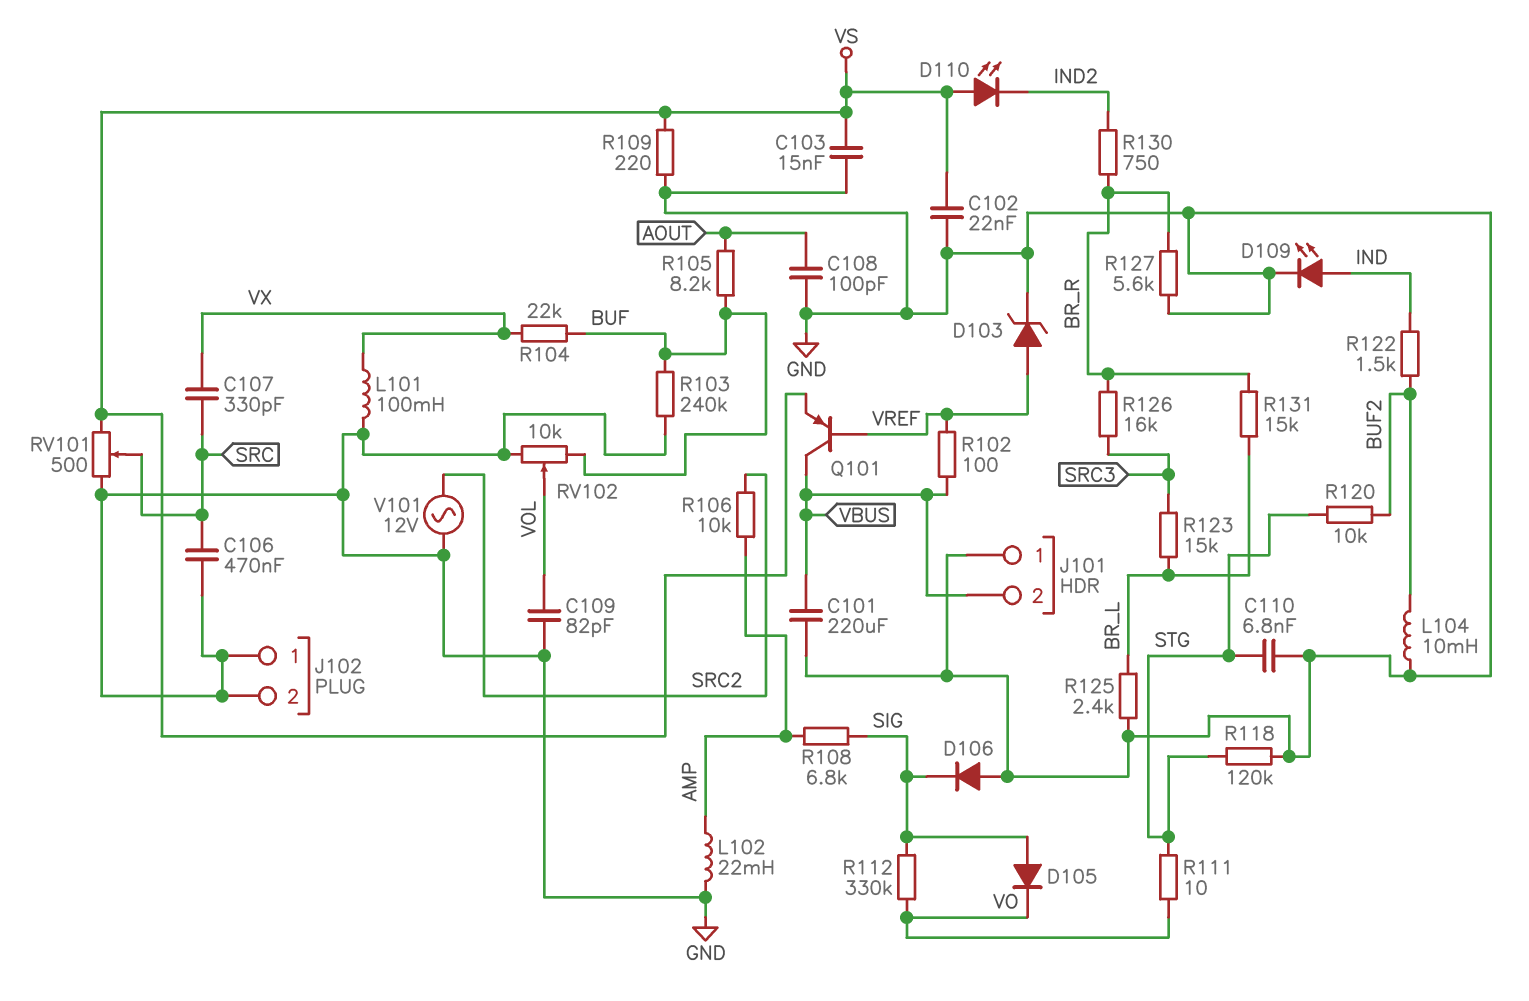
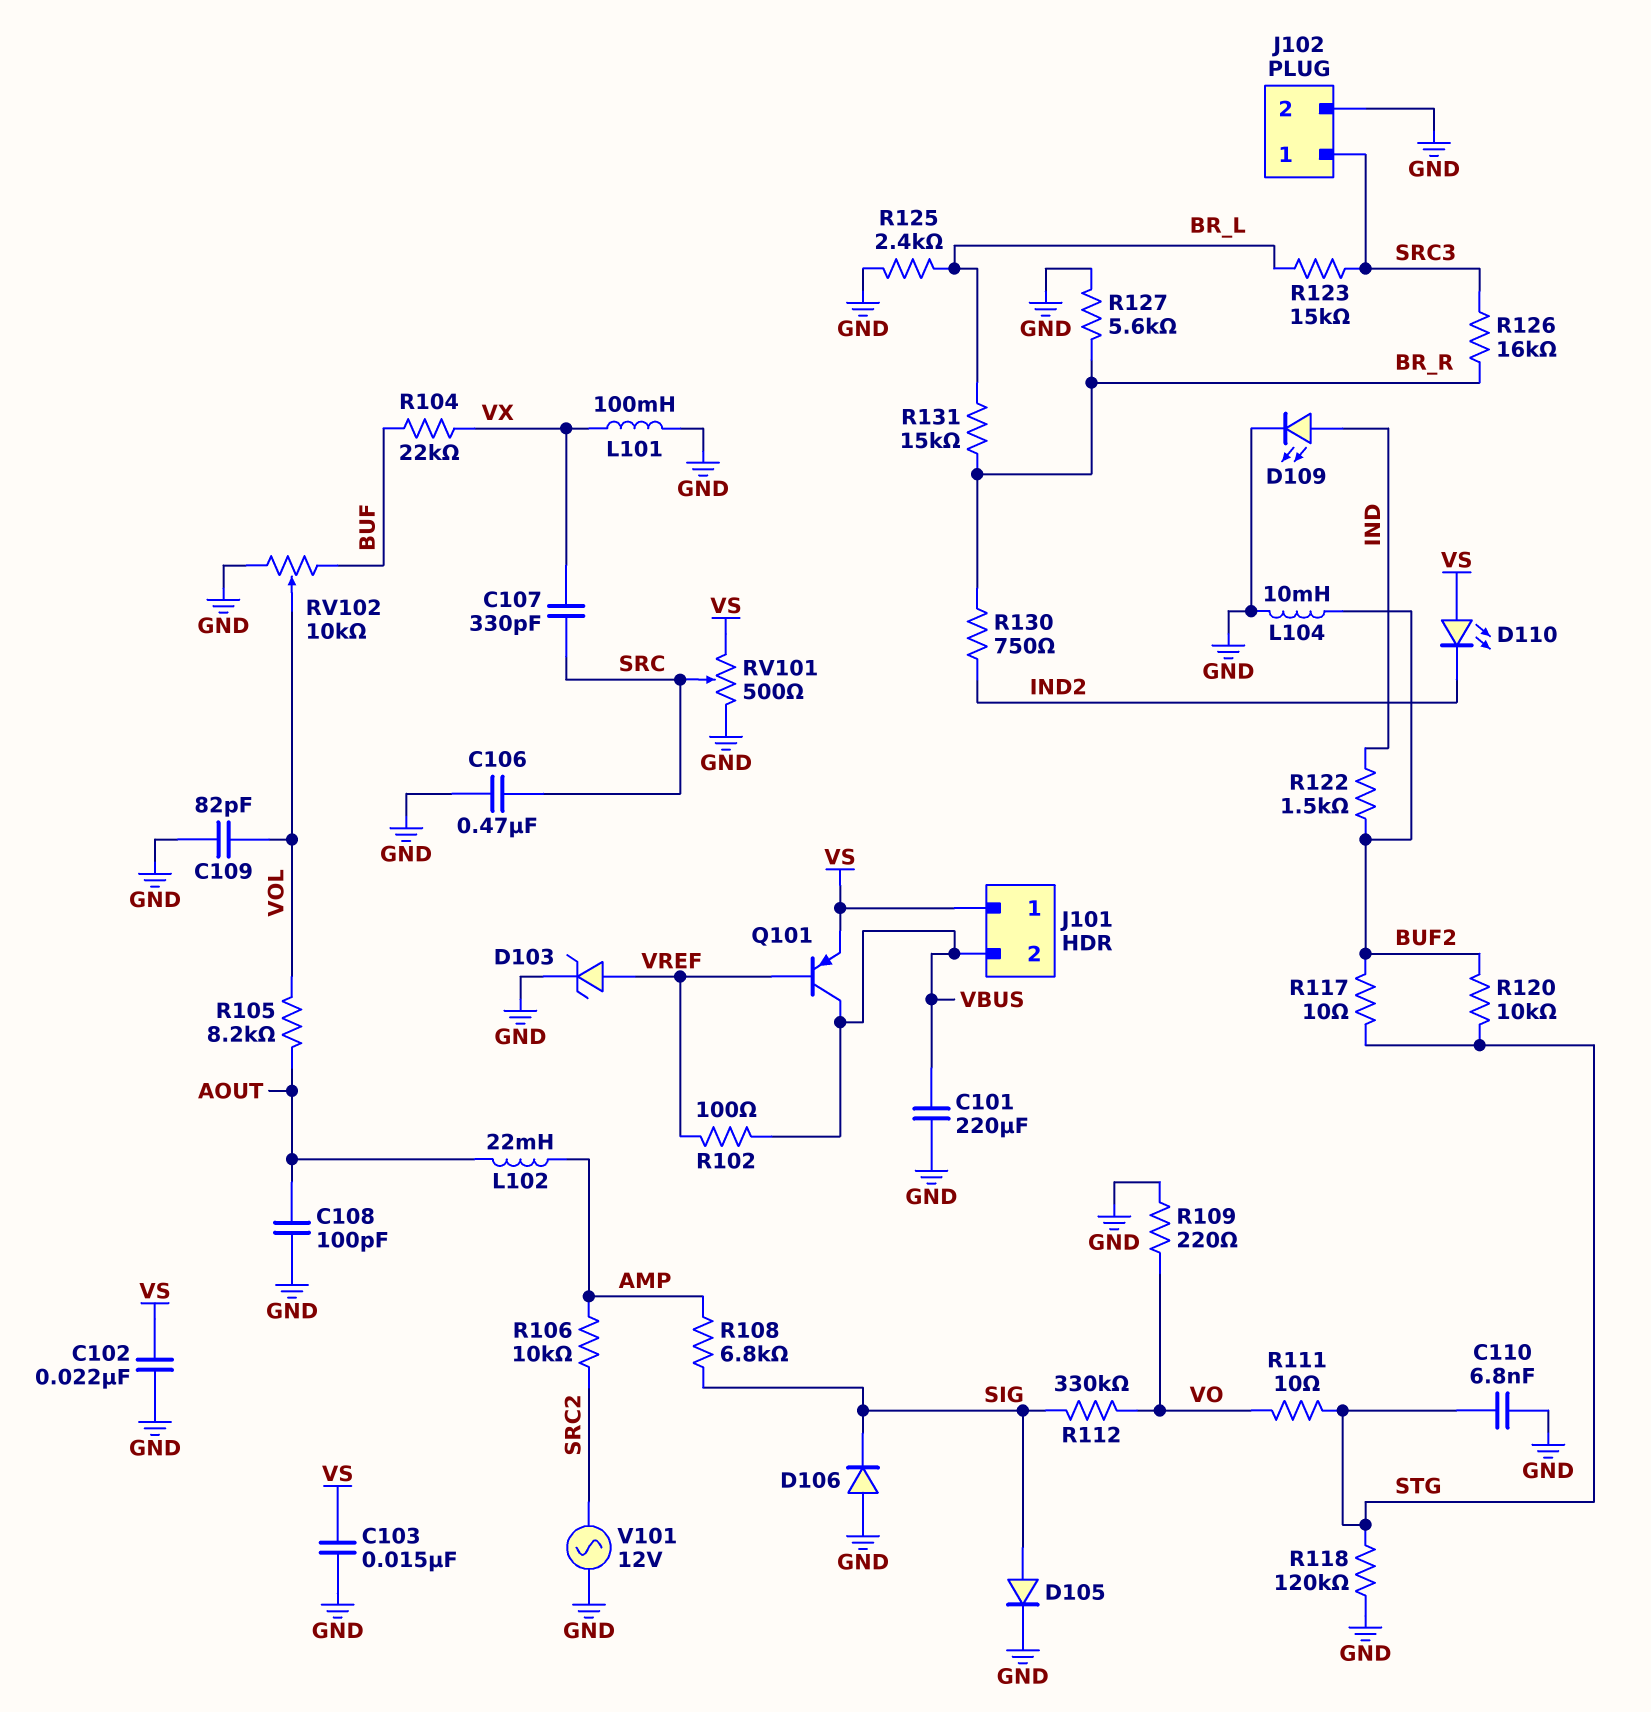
D105: diode (A SIG, K VO) -> diode (A SIG, K GND)
J101 pin 1: GND -> VS
J102 pin 1: GND -> SRC3
L102: 22mH (AMP, GND) -> 22mH (AMP, AOUT)
R103: 240k (BUF, GND) -> none
R105: 8.2k (AOUT, BUF) -> 8.2k (AOUT, VOL)
R109: 220 (GND, VS) -> 220 (GND, VO)
R117: none -> 10 (BUF2, STG)

